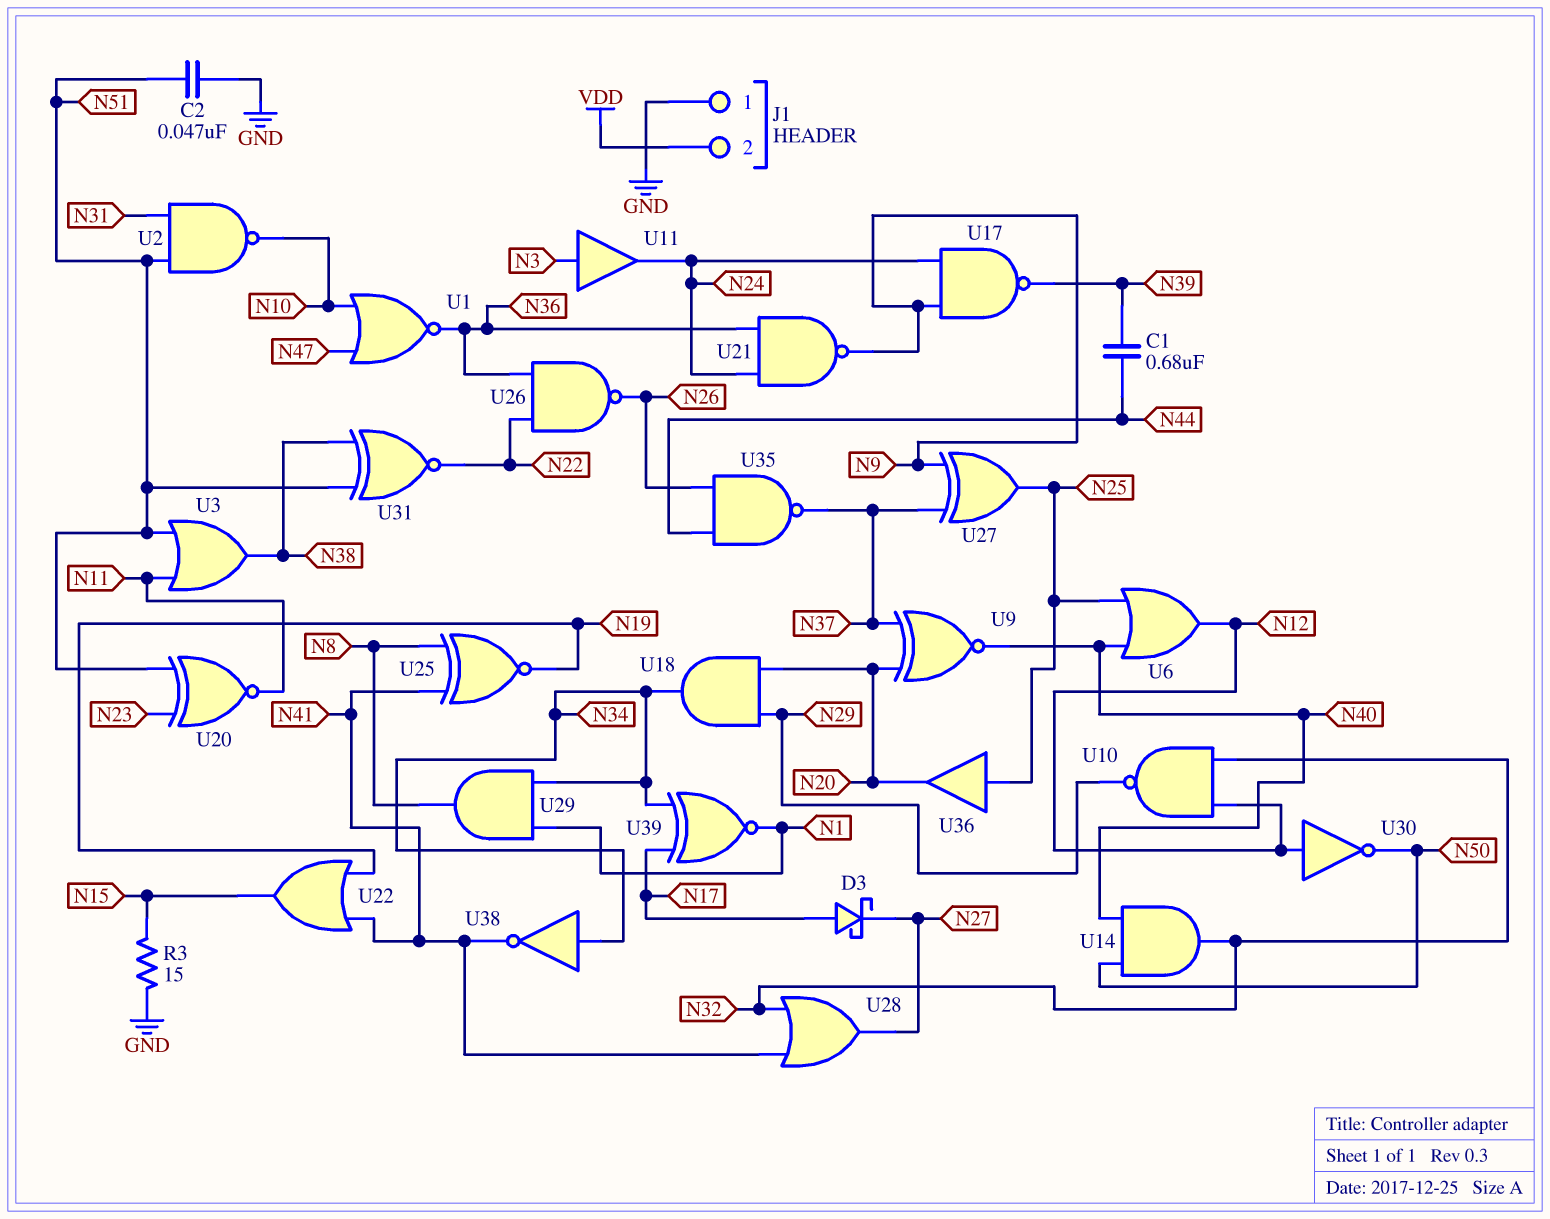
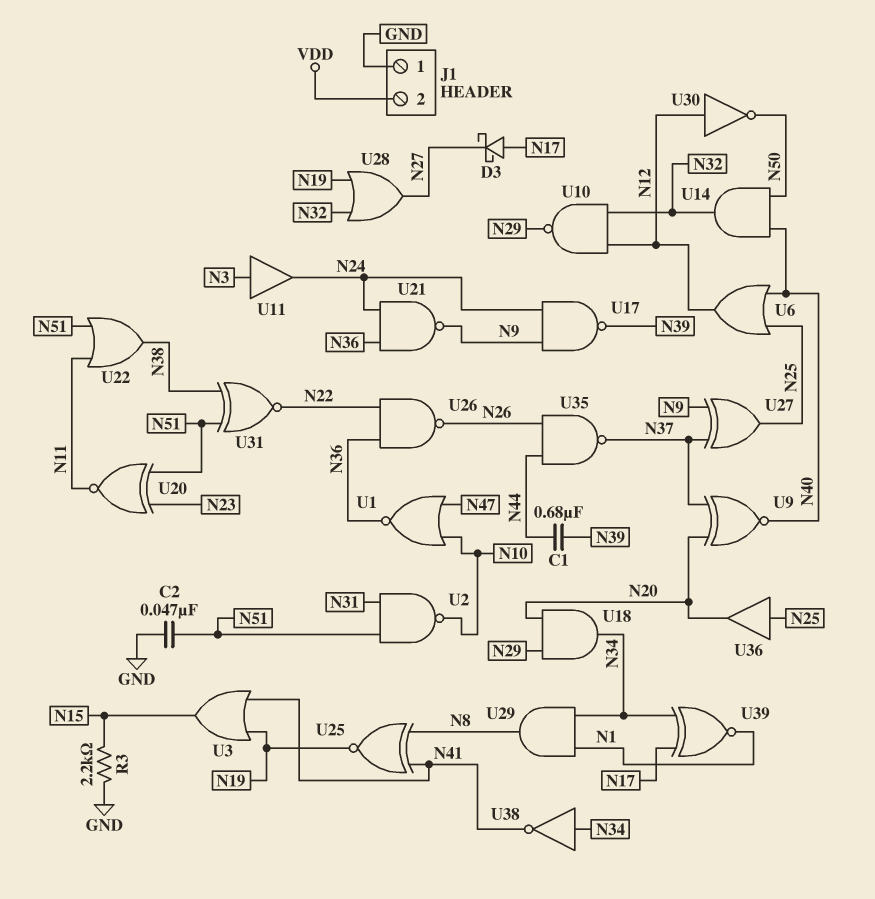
R3: 15 (GND, N15) -> 2.2k (GND, N15)
U3: OR (in N11, in N51, out N38) -> OR (in N19, in N41, out N15)
U22: OR (in N19, in N41, out N15) -> OR (in N11, in N51, out N38)
U28: OR (in N32, in N41, out N27) -> OR (in N19, in N32, out N27)

